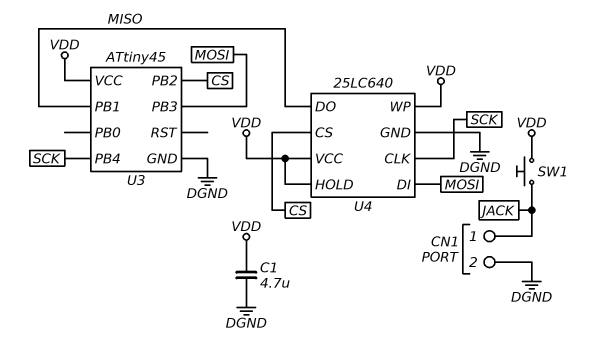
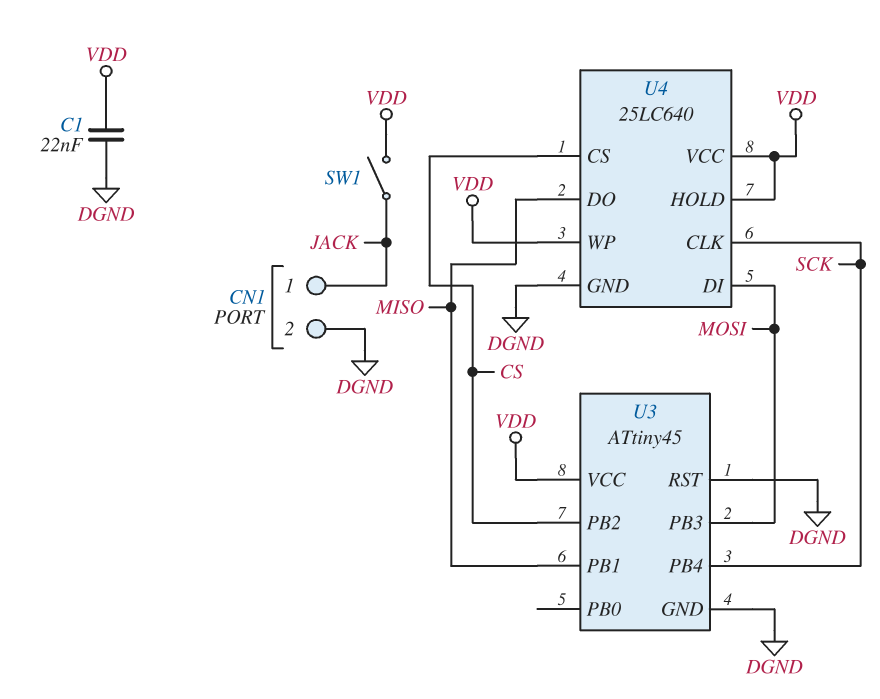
C1: 4.7uF (DGND, VDD) -> 22nF (DGND, VDD)
SW1: button (JACK, VDD) -> switch (JACK, VDD)
U3 pin RST: none -> DGND

